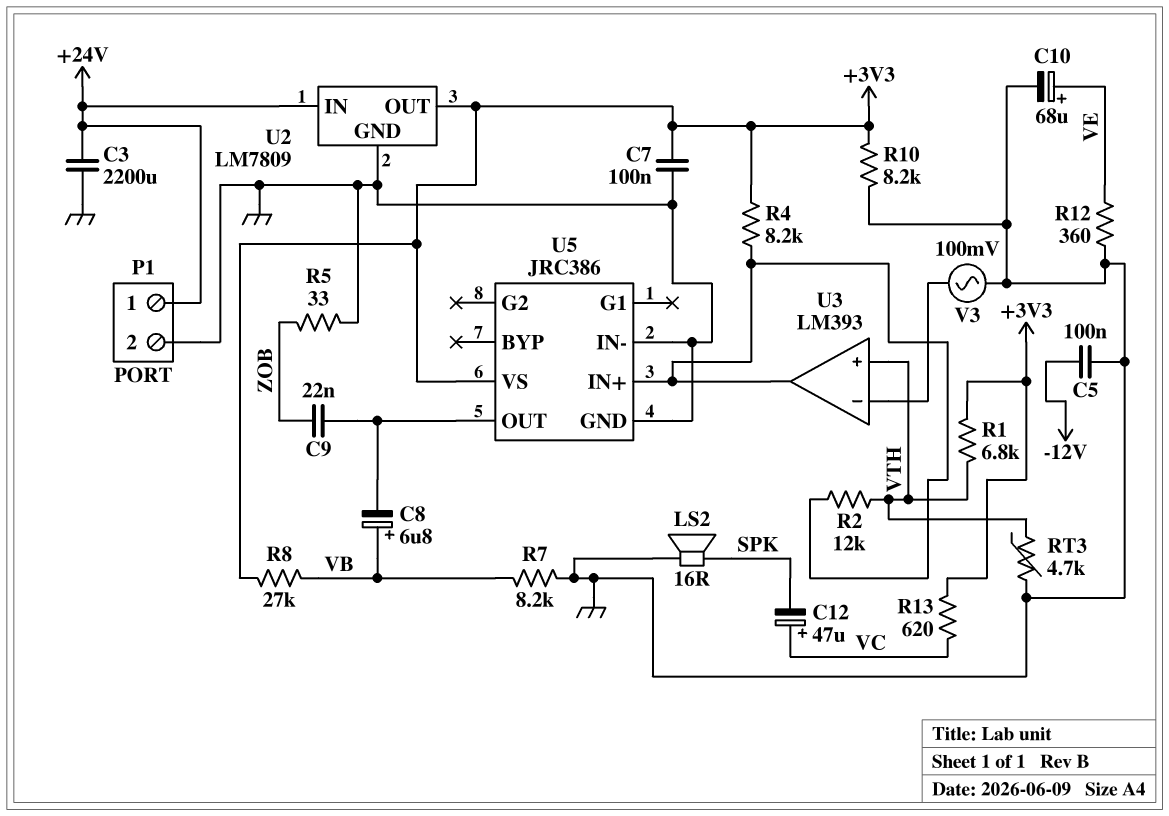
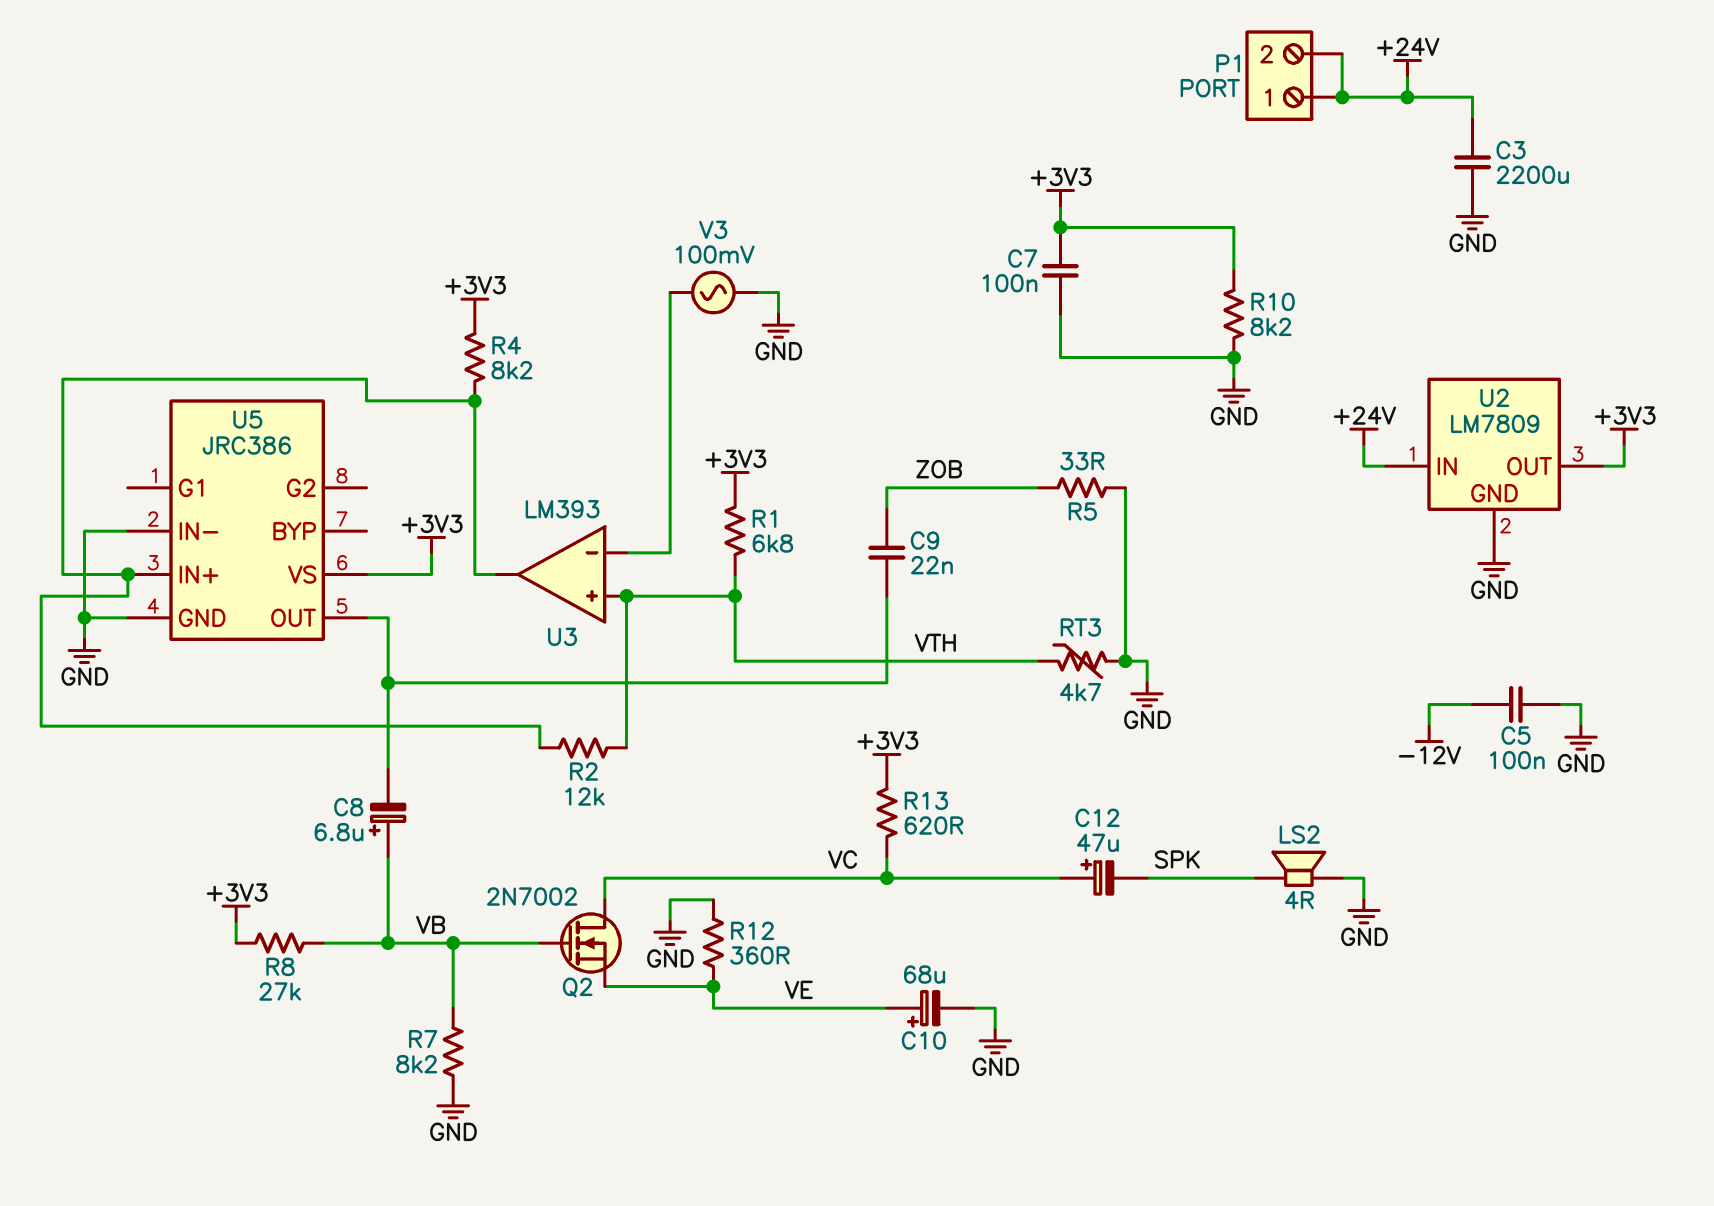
LS2: speaker 16R (GND, SPK) -> speaker 4R (GND, SPK)
P1 pin 2: GND -> +24V
Q2: none -> NMOS 2N7002 (G VB, D VC, S VE)

